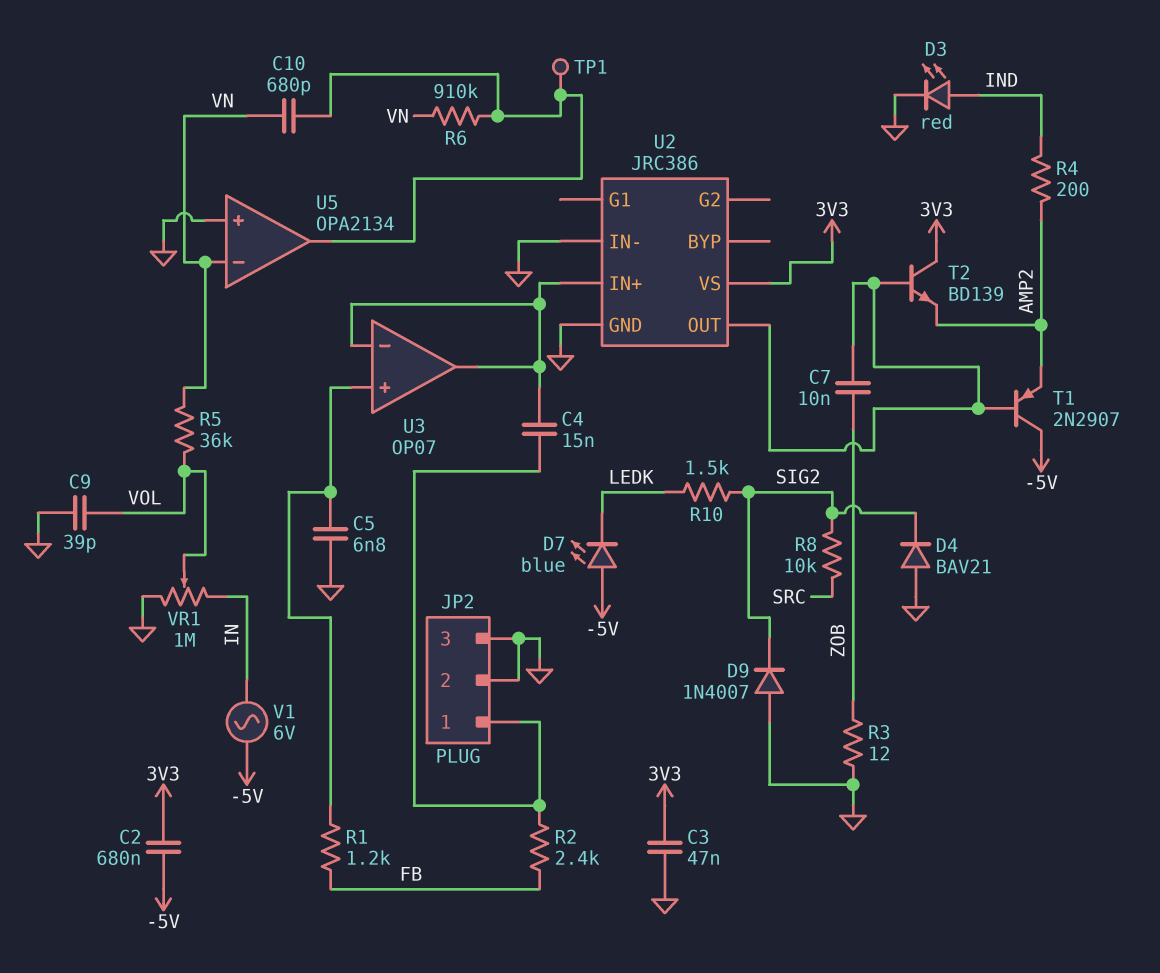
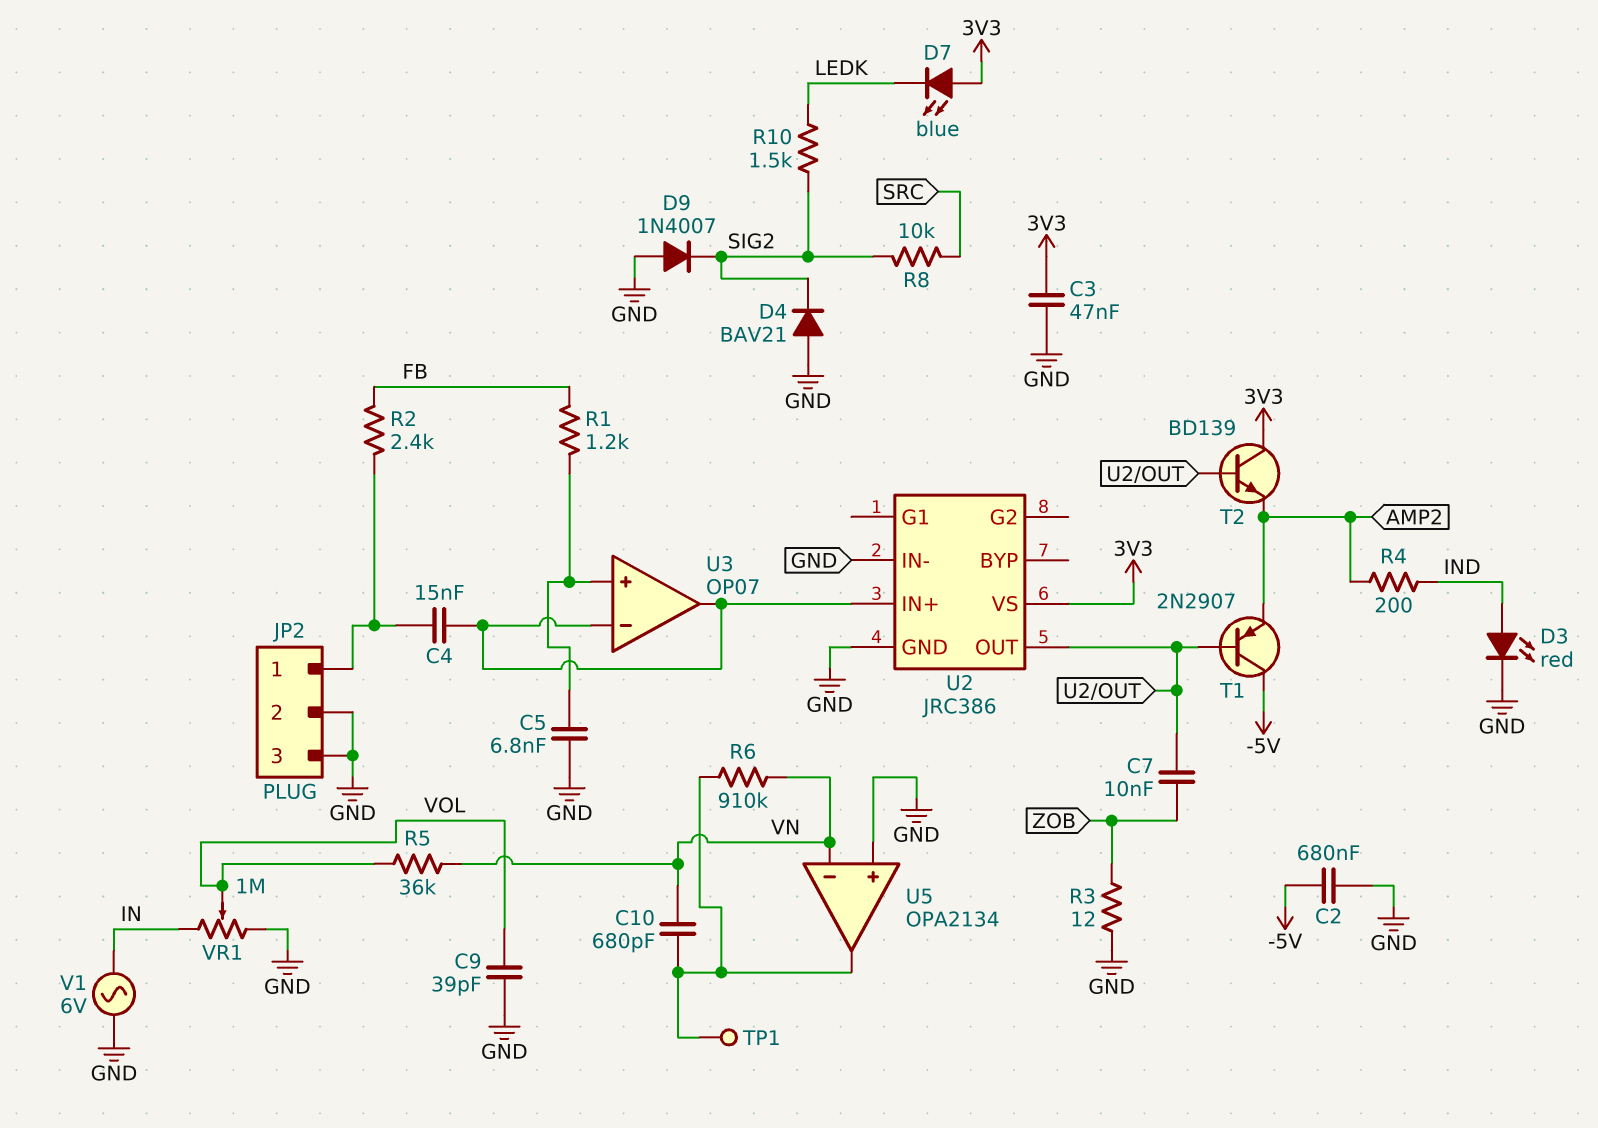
C2: 680nF (-5V, 3V3) -> 680nF (-5V, GND)
D7: LED blue (A -5V, K LEDK) -> LED blue (A 3V3, K LEDK)
V1: AC 6V (-5V, IN) -> AC 6V (GND, IN)

